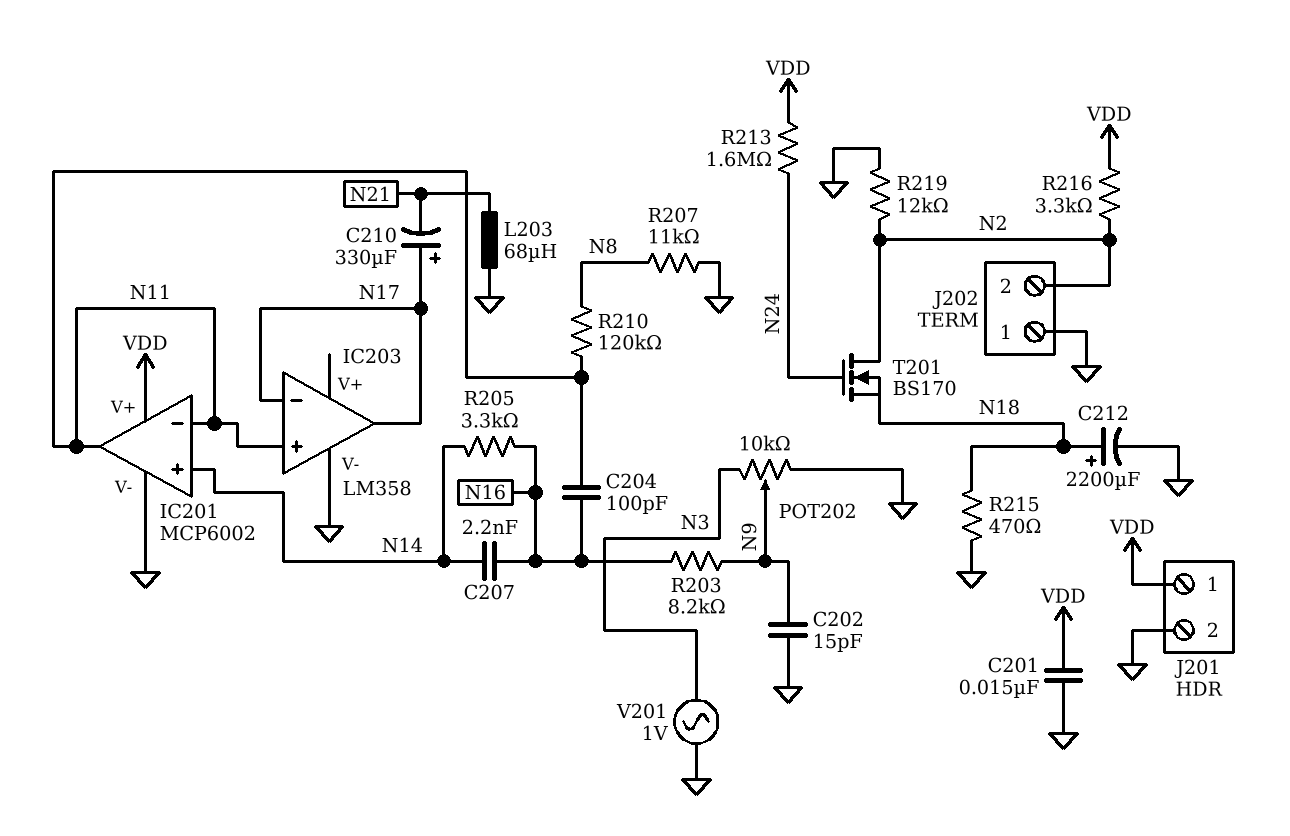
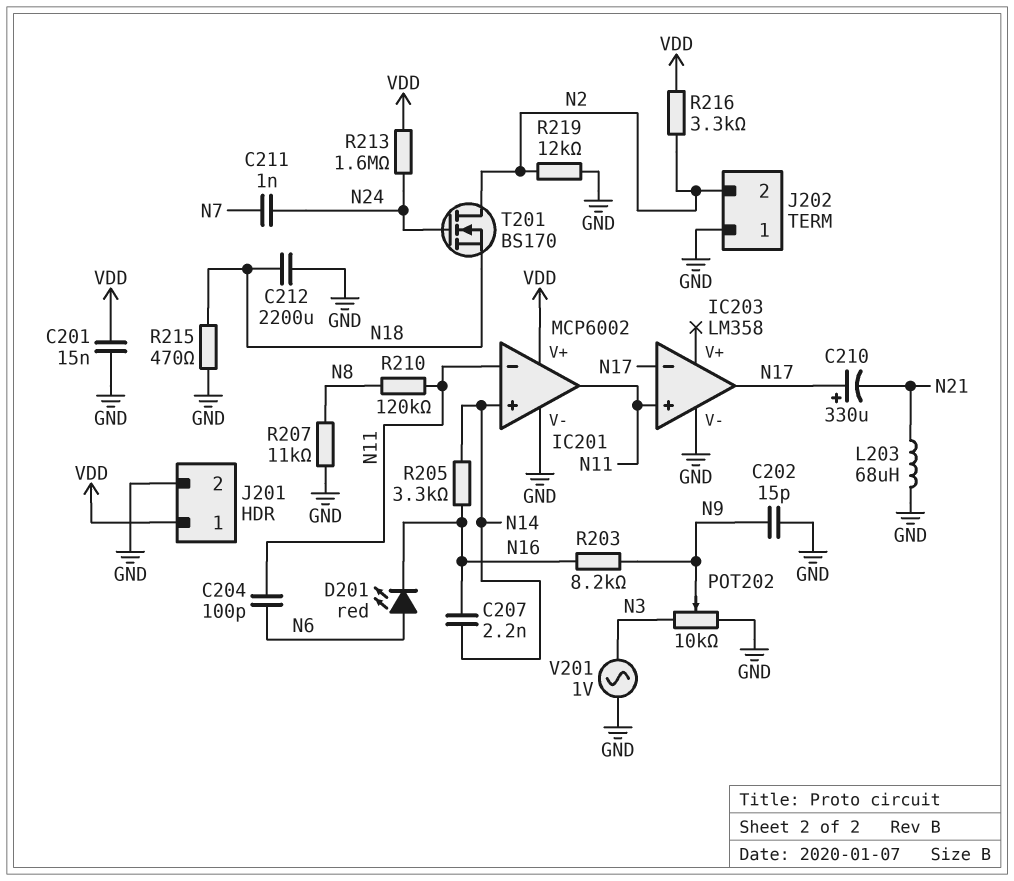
C204: 100pF (N11, N16) -> 100pF (N6, N11)
C211: none -> 1nF (N7, N24)
C212: 2200uF (plus N18, minus GND) -> 2200uF (GND, N18)
D201: none -> LED red (A N6, K N16)

